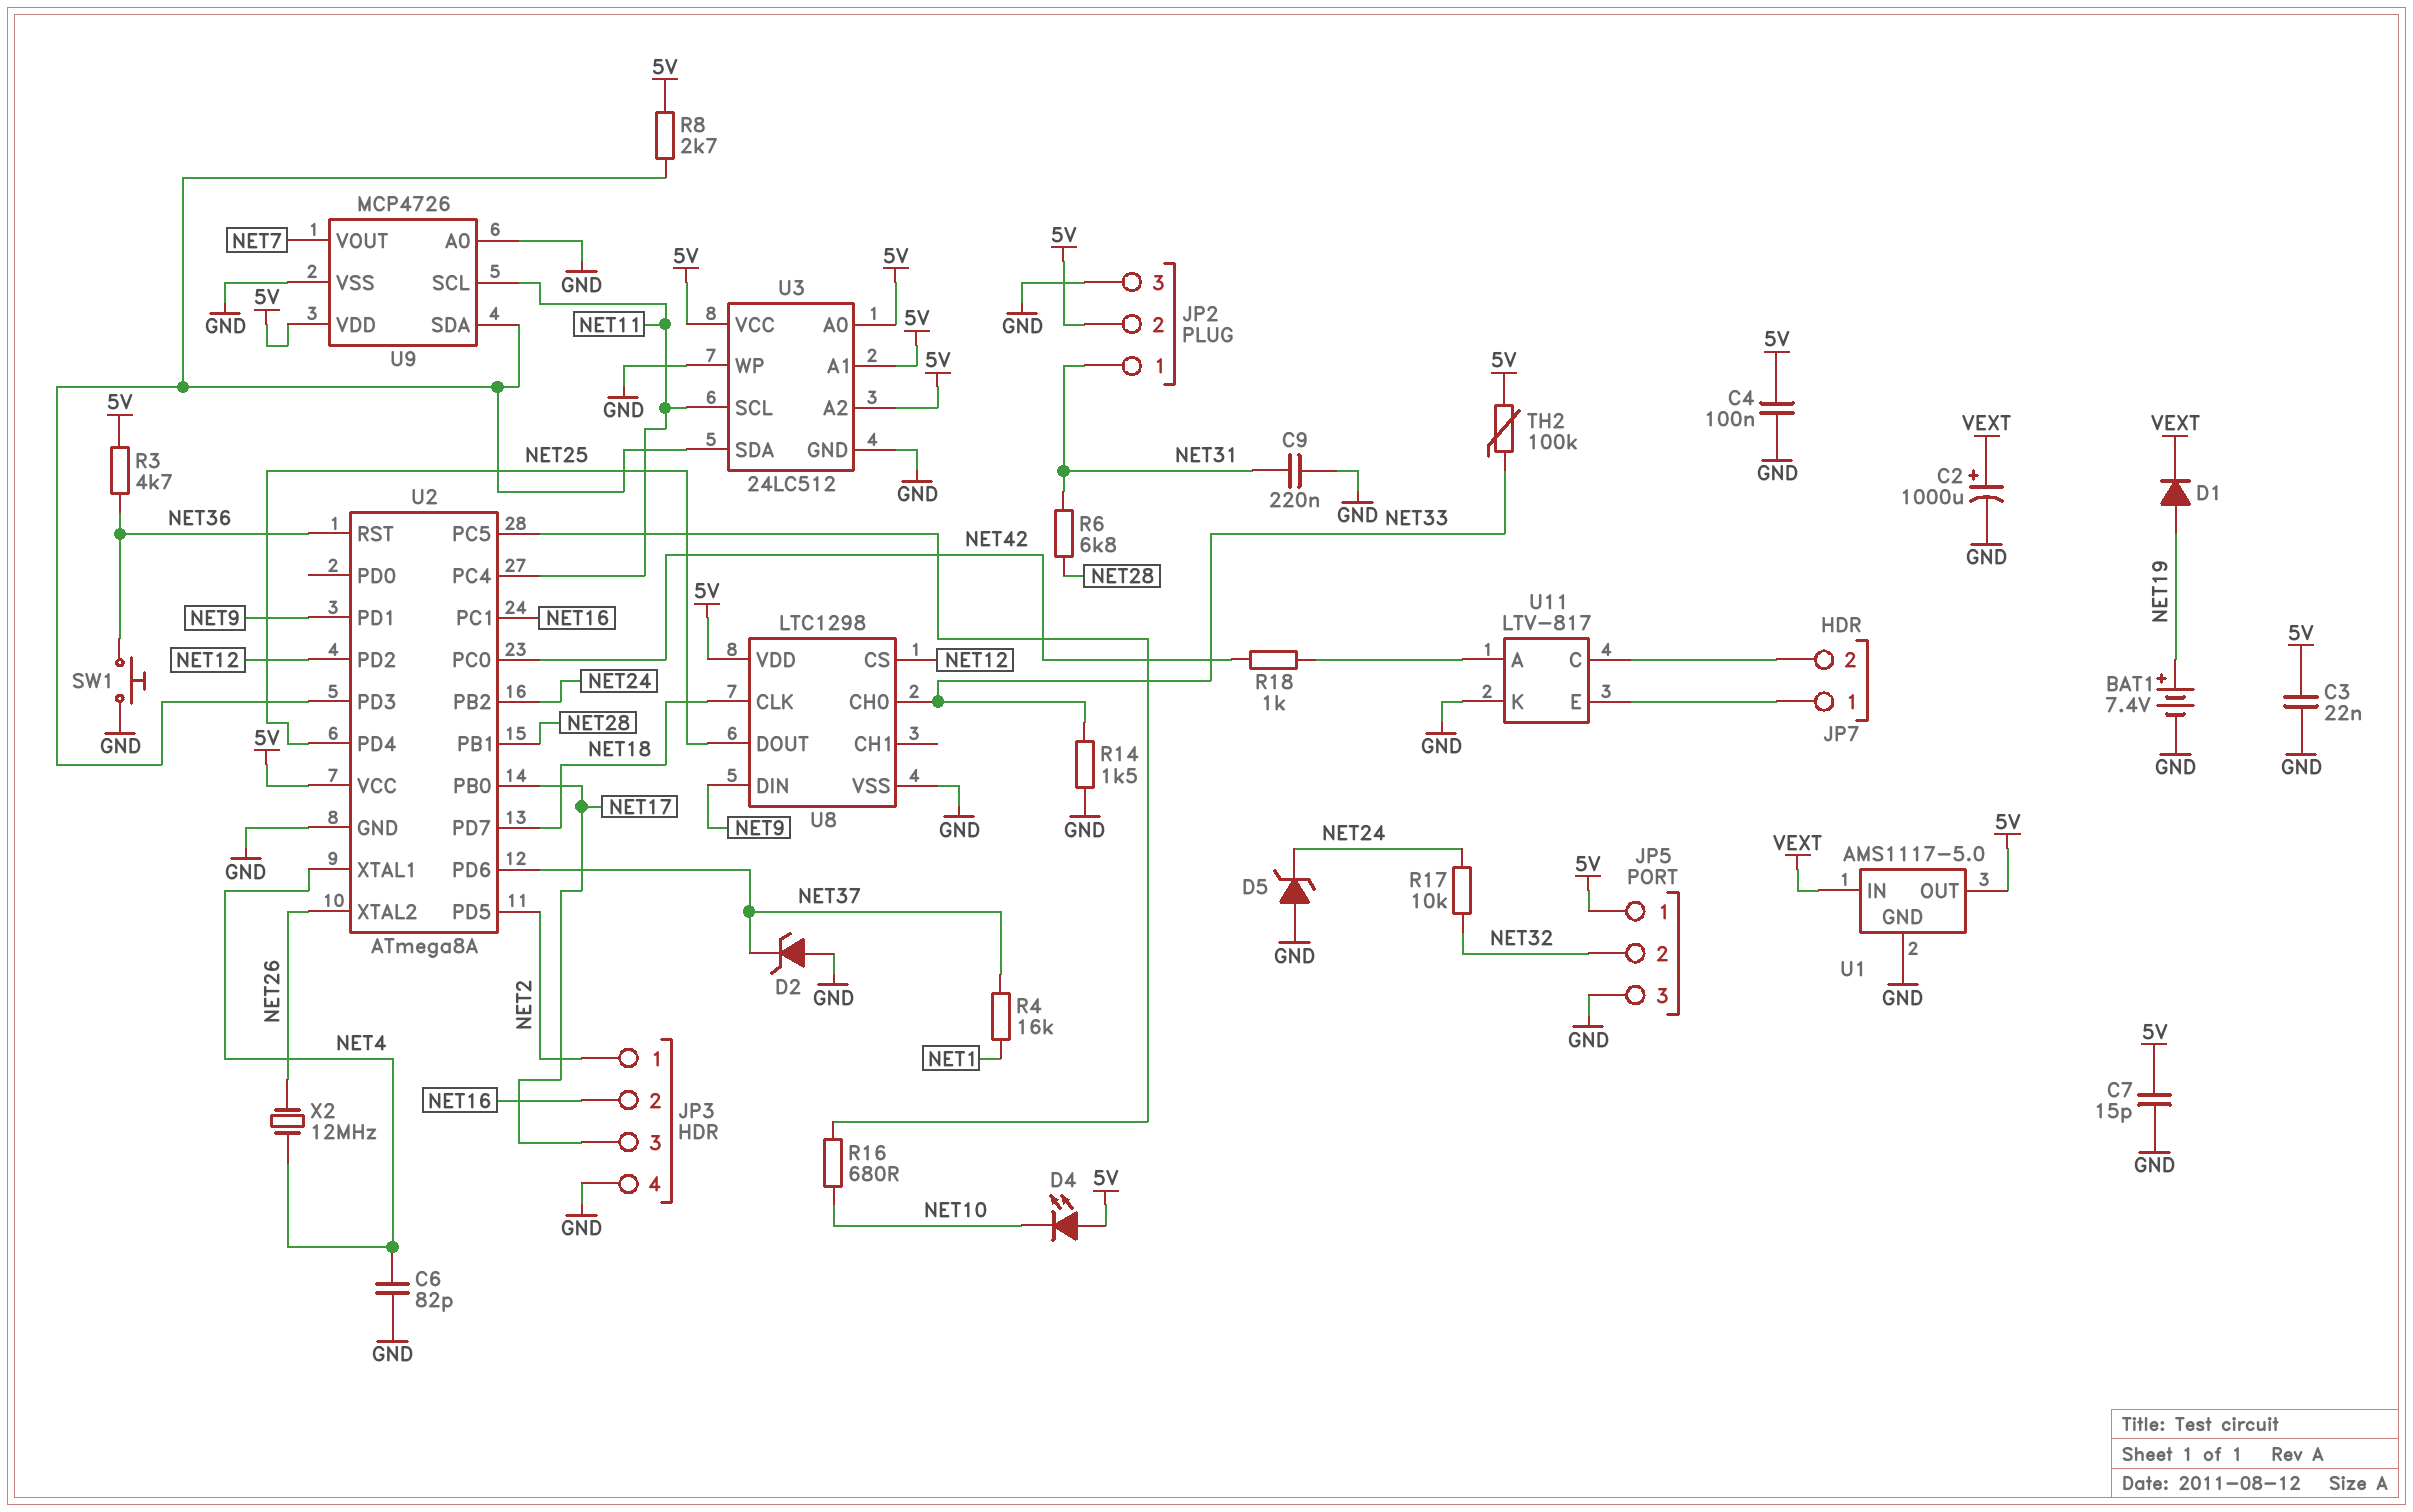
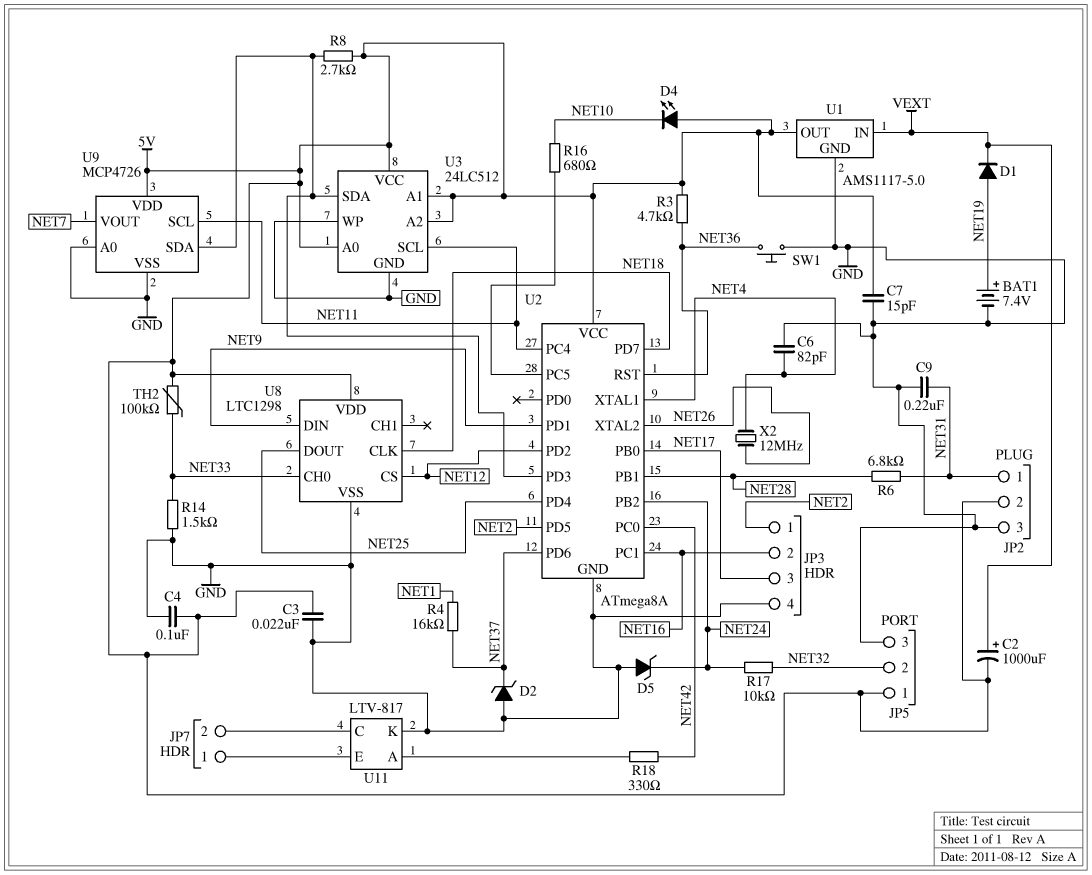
C2: 1000uF (plus VEXT, minus GND) -> 1000uF (plus VEXT, minus 5V)
R18: 1k (NET42, U11/A) -> 330 (NET42, U11/A)

